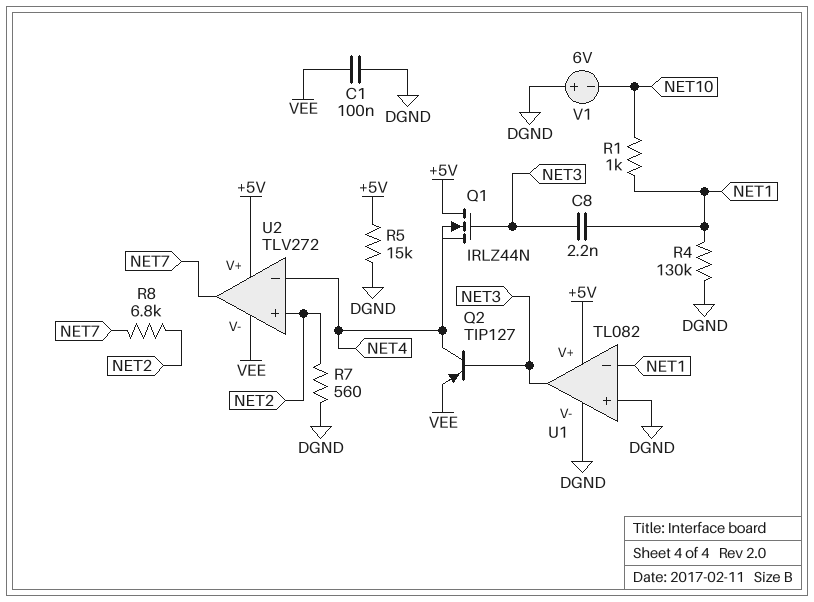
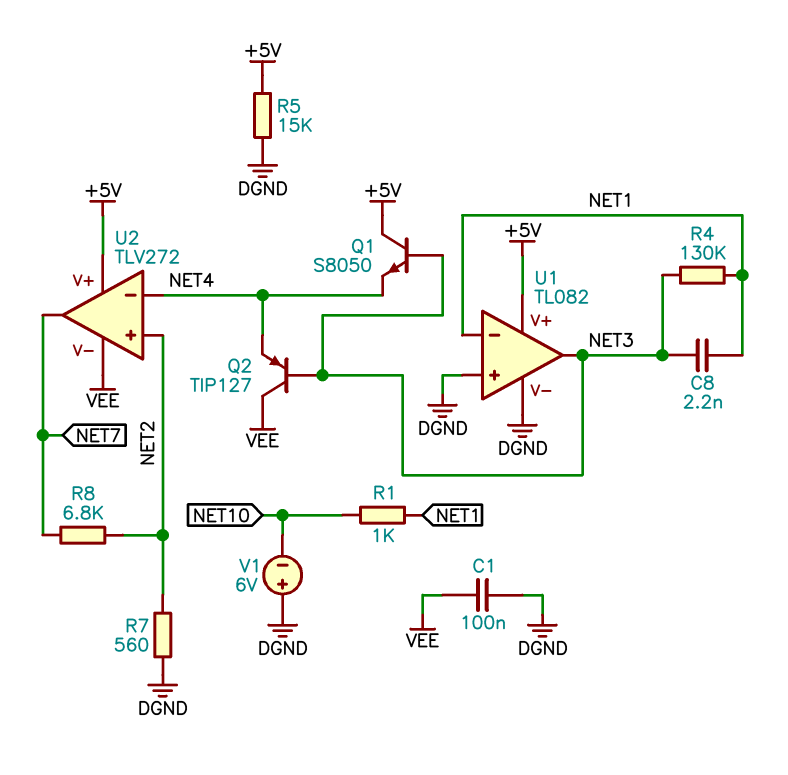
Q1: NMOS IRLZ44N (G NET3, D +5V, S NET4) -> NPN S8050 (B NET3, C +5V, E NET4)
Q2: PNP TIP127 (B NET3, C NET4, E VEE) -> PNP TIP127 (B NET3, C VEE, E NET4)
R4: 130k (DGND, NET1) -> 130k (NET1, NET3)

